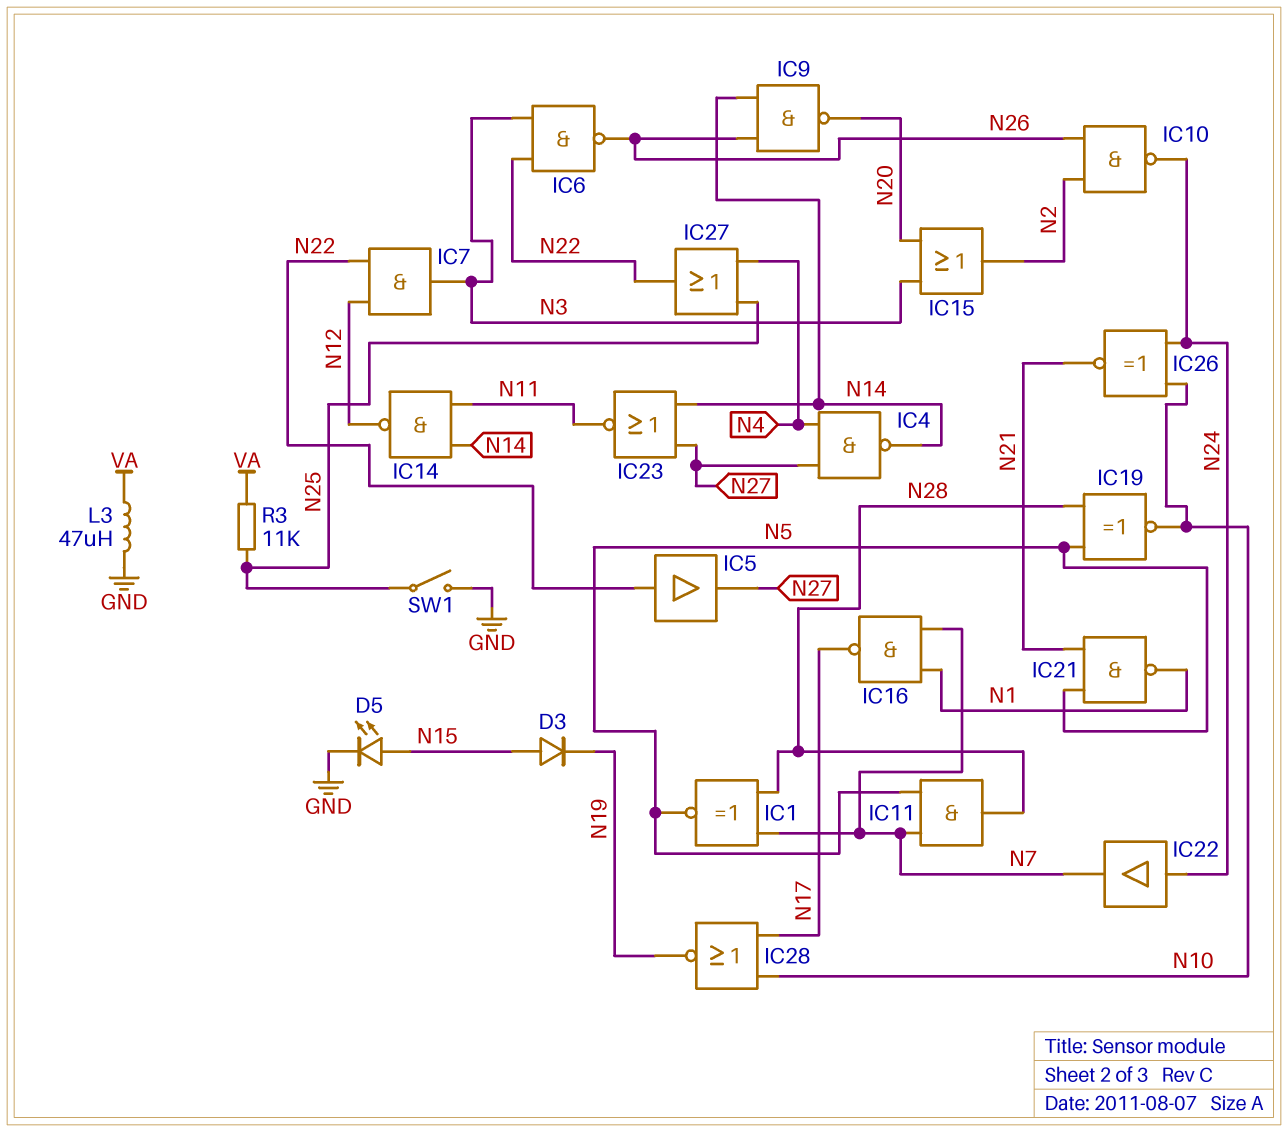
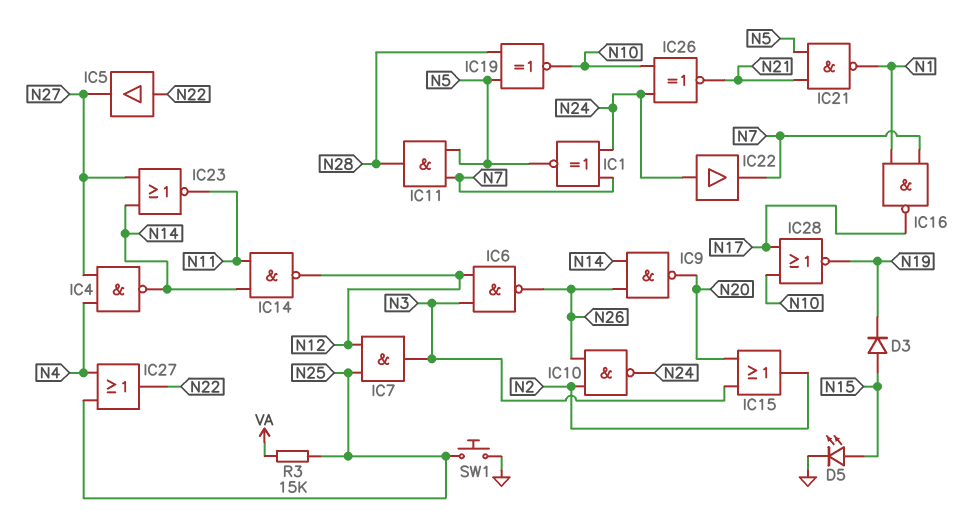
IC1: XNOR (in N7, in N28, out N5) -> XNOR (in N7, in N24, out N5)
IC6: NAND (in N3, in N22, out N26) -> NAND (in N3, in N12, out N26)
IC7: AND (in N12, in N22, out N3) -> AND (in N12, in N25, out N3)
L3: 47uH (GND, VA) -> none
R3: 11k (N25, VA) -> 15k (N25, VA)
SW1: switch (GND, N25) -> button (GND, N25)

